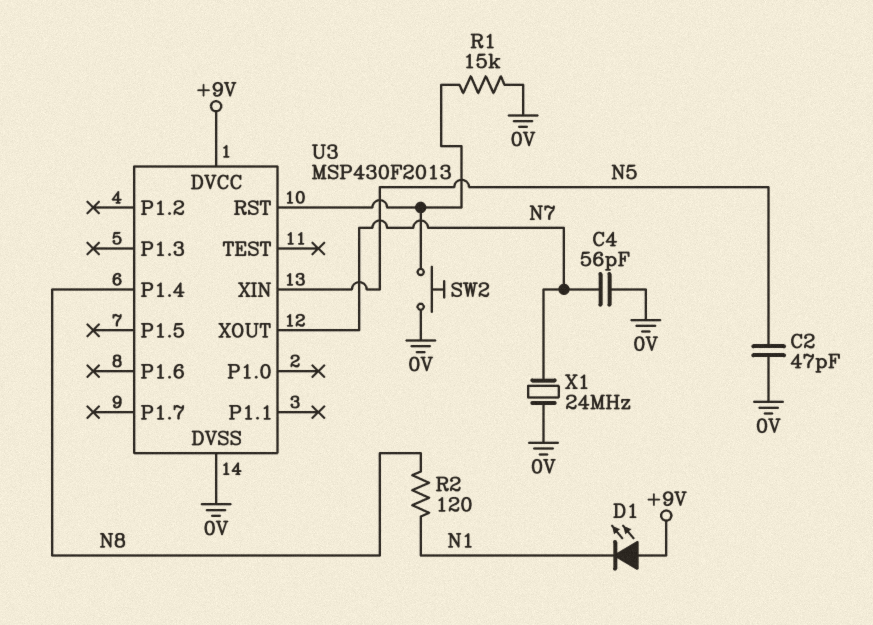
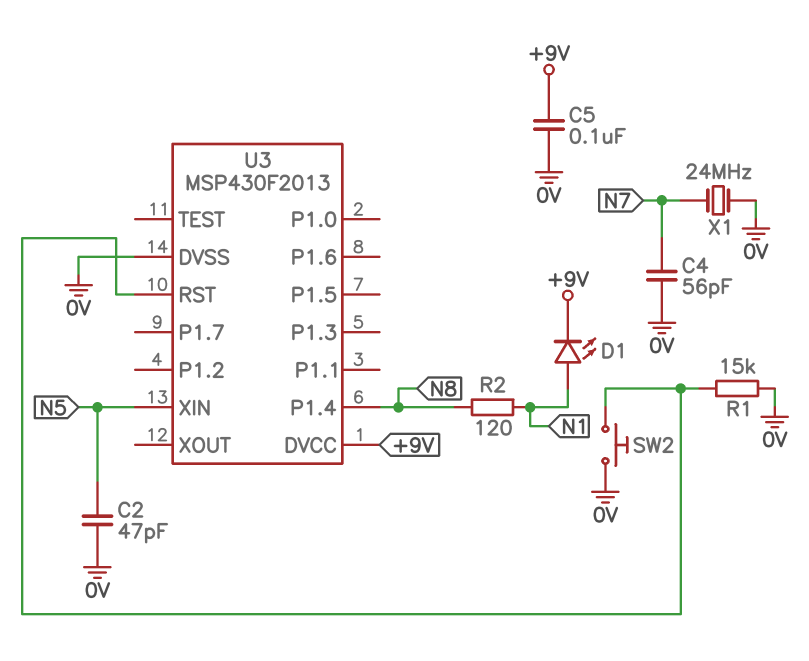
C5: none -> 100nF (+9V, 0V)
D1: LED (A +9V, K N1) -> LED (A N1, K +9V)
U3 pin XOUT: N7 -> none

